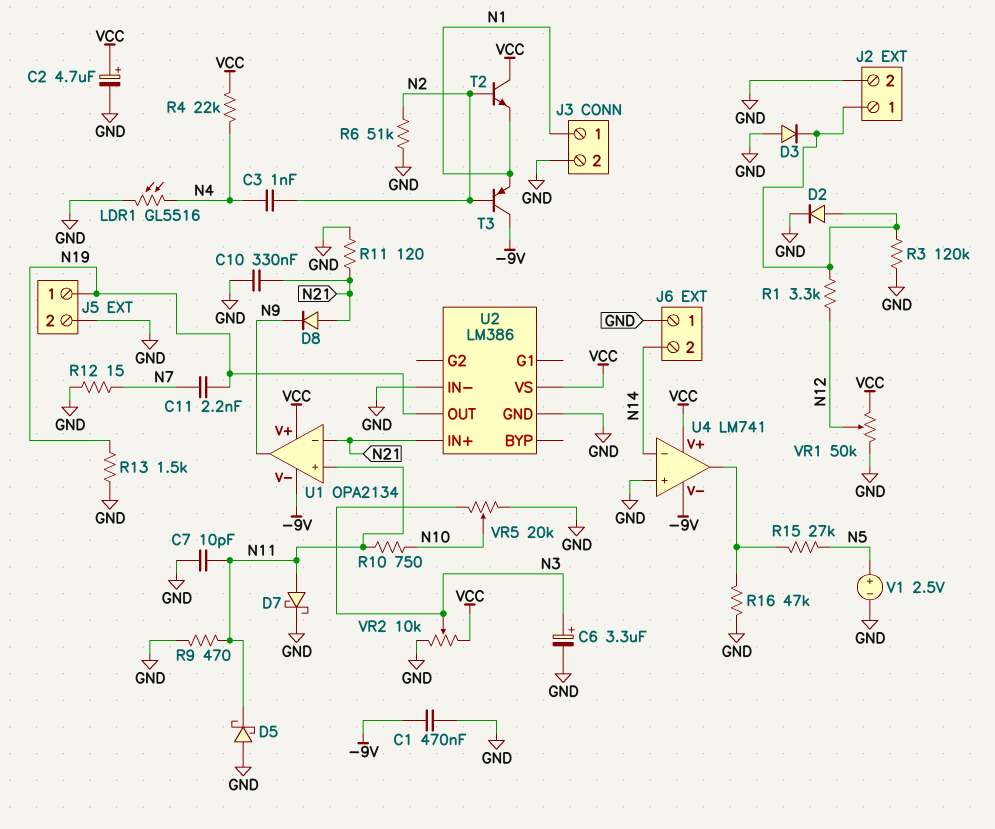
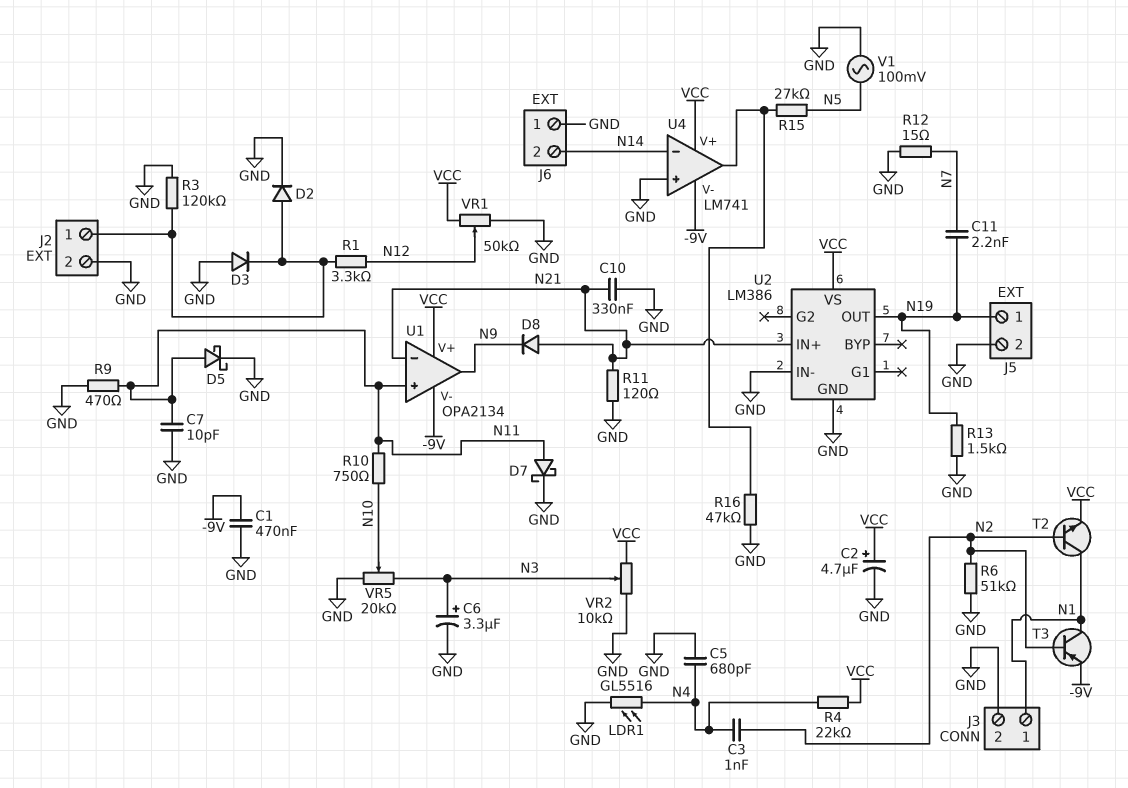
C5: none -> 680pF (GND, N4)
D5: schottky (A GND, K N11) -> schottky (A N11, K GND)
T2: NPN (B N2, C VCC, E N1) -> NPN (B N2, C N1, E VCC)
T3: PNP (B N2, C -9V, E N1) -> PNP (B N2, C N1, E -9V)
V1: 2.5V (plus N5, minus GND) -> AC 100mV (GND, N5)

